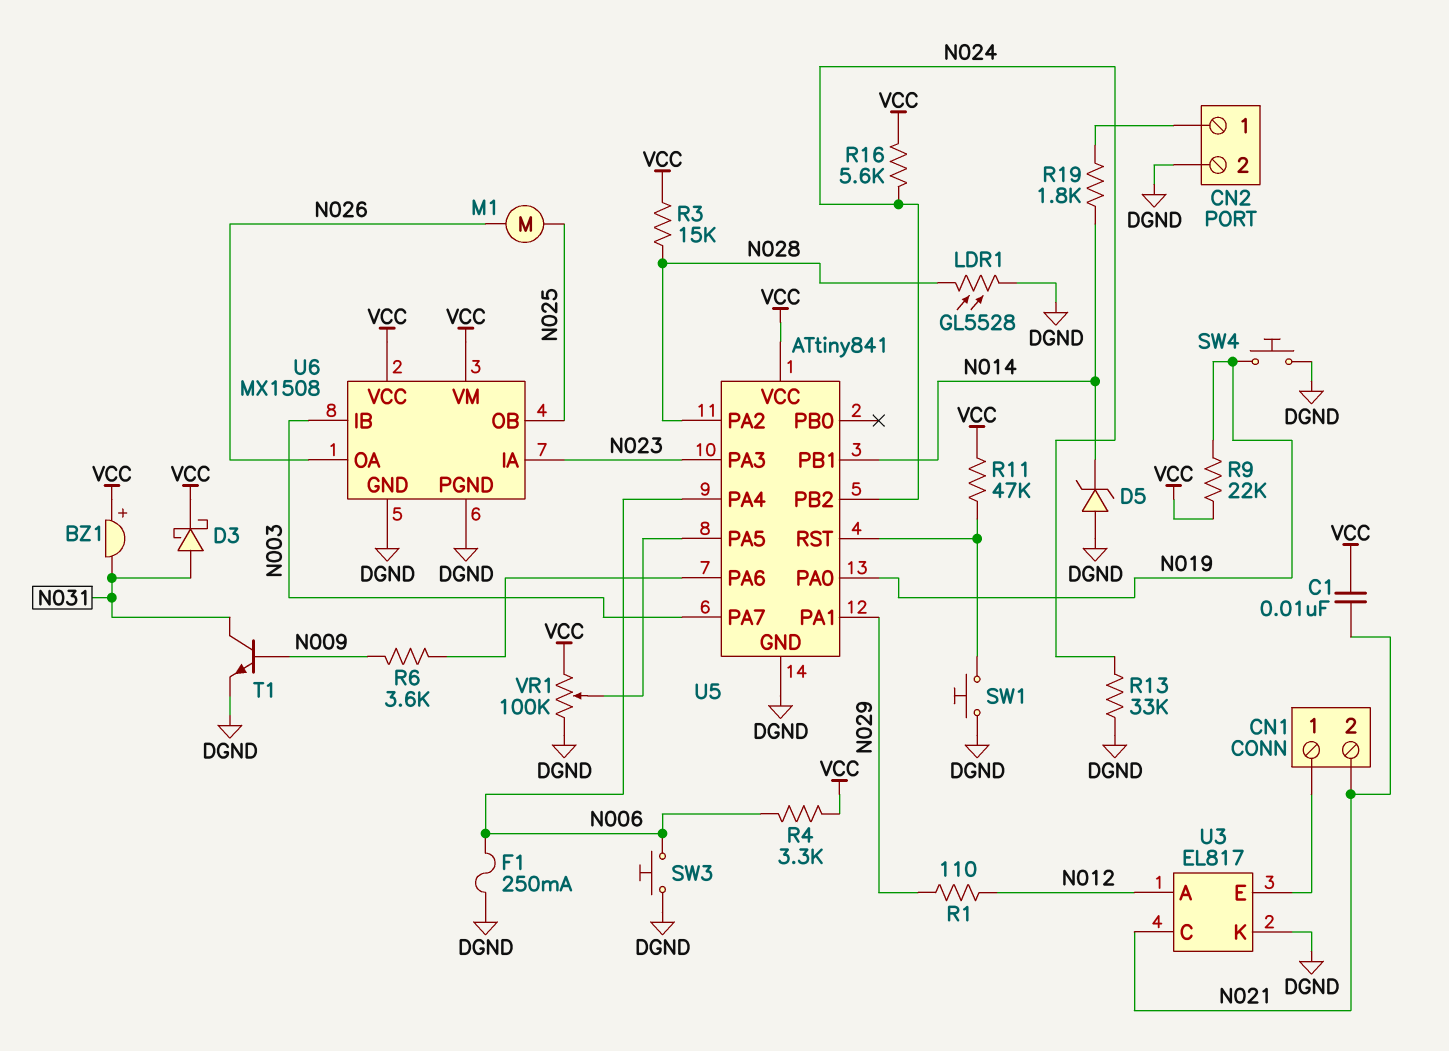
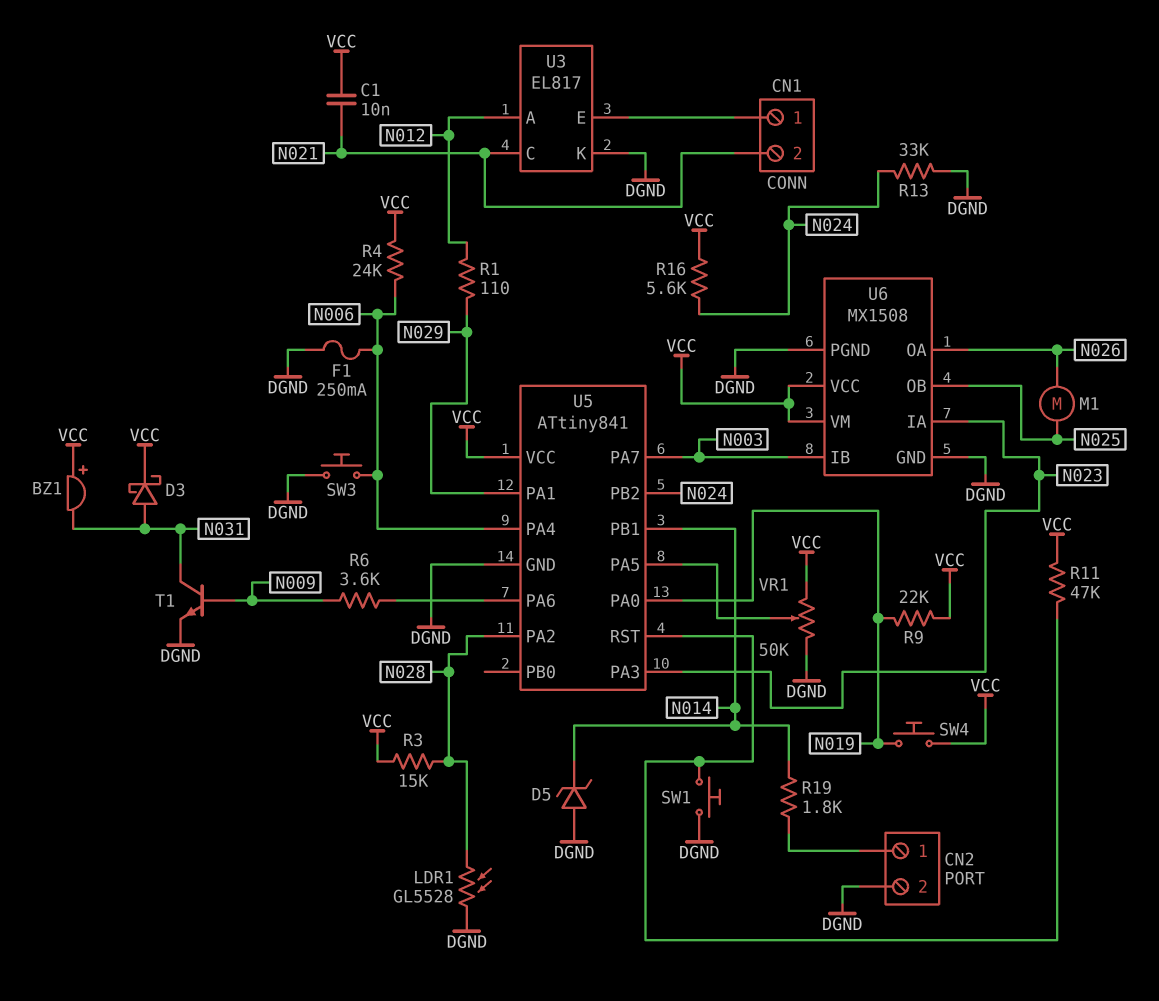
R4: 3.3k (N006, VCC) -> 24k (N006, VCC)
SW4: button (DGND, N019) -> button (N019, VCC)
VR1: 100k (DGND, VCC, wiper U5/PA5) -> 50k (DGND, VCC, wiper U5/PA5)

